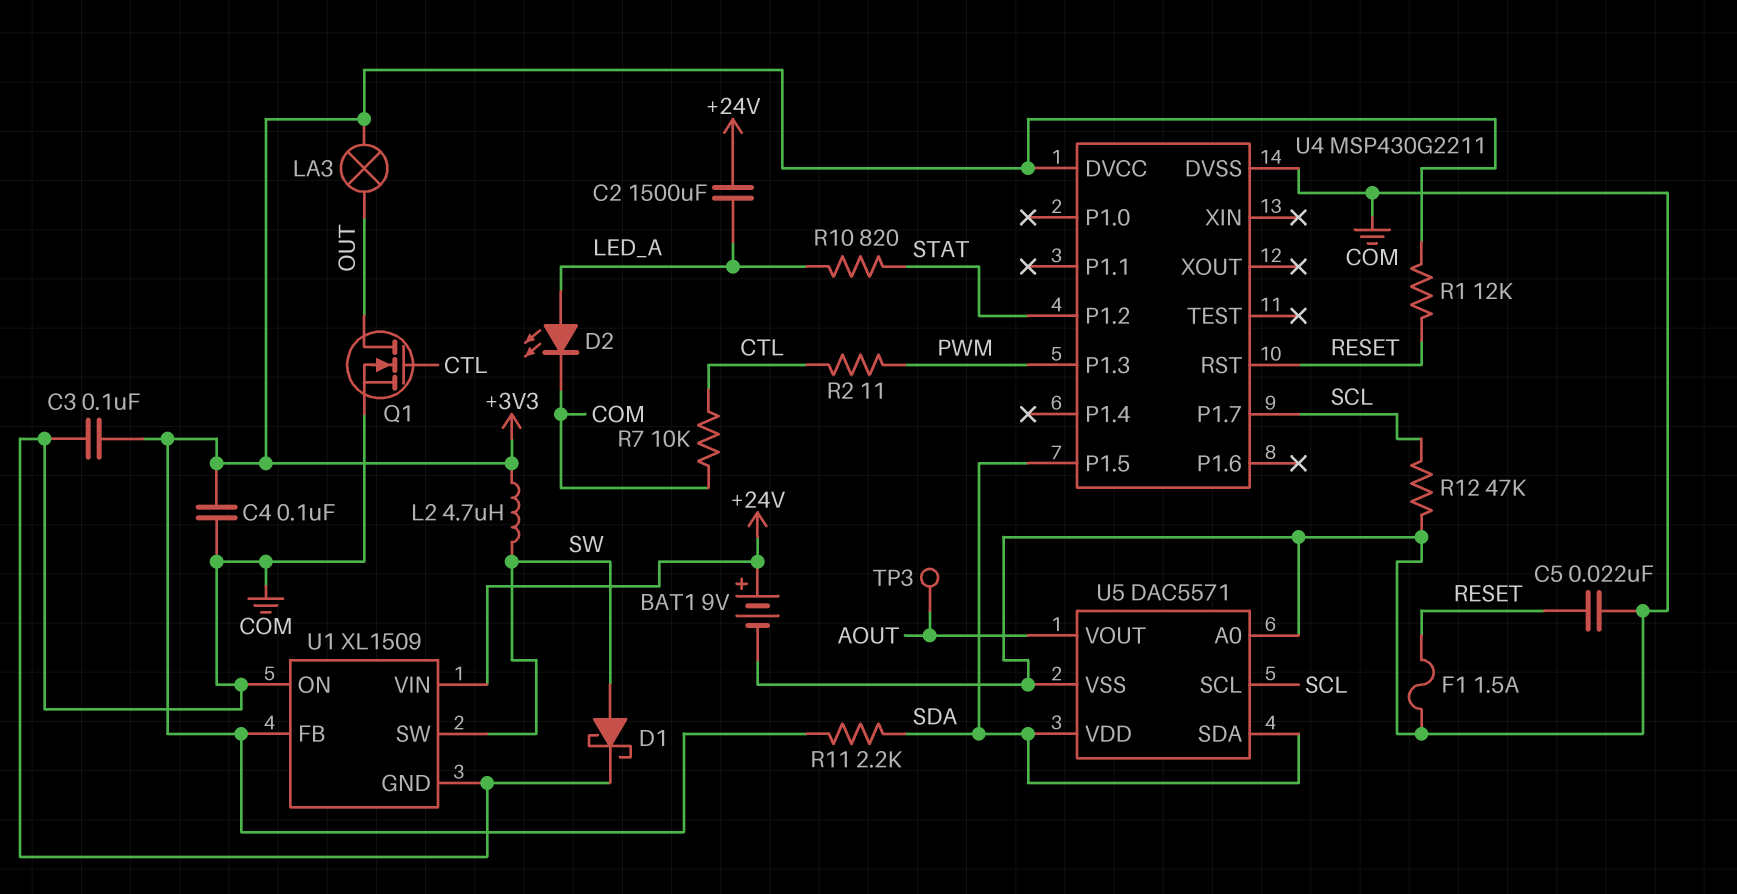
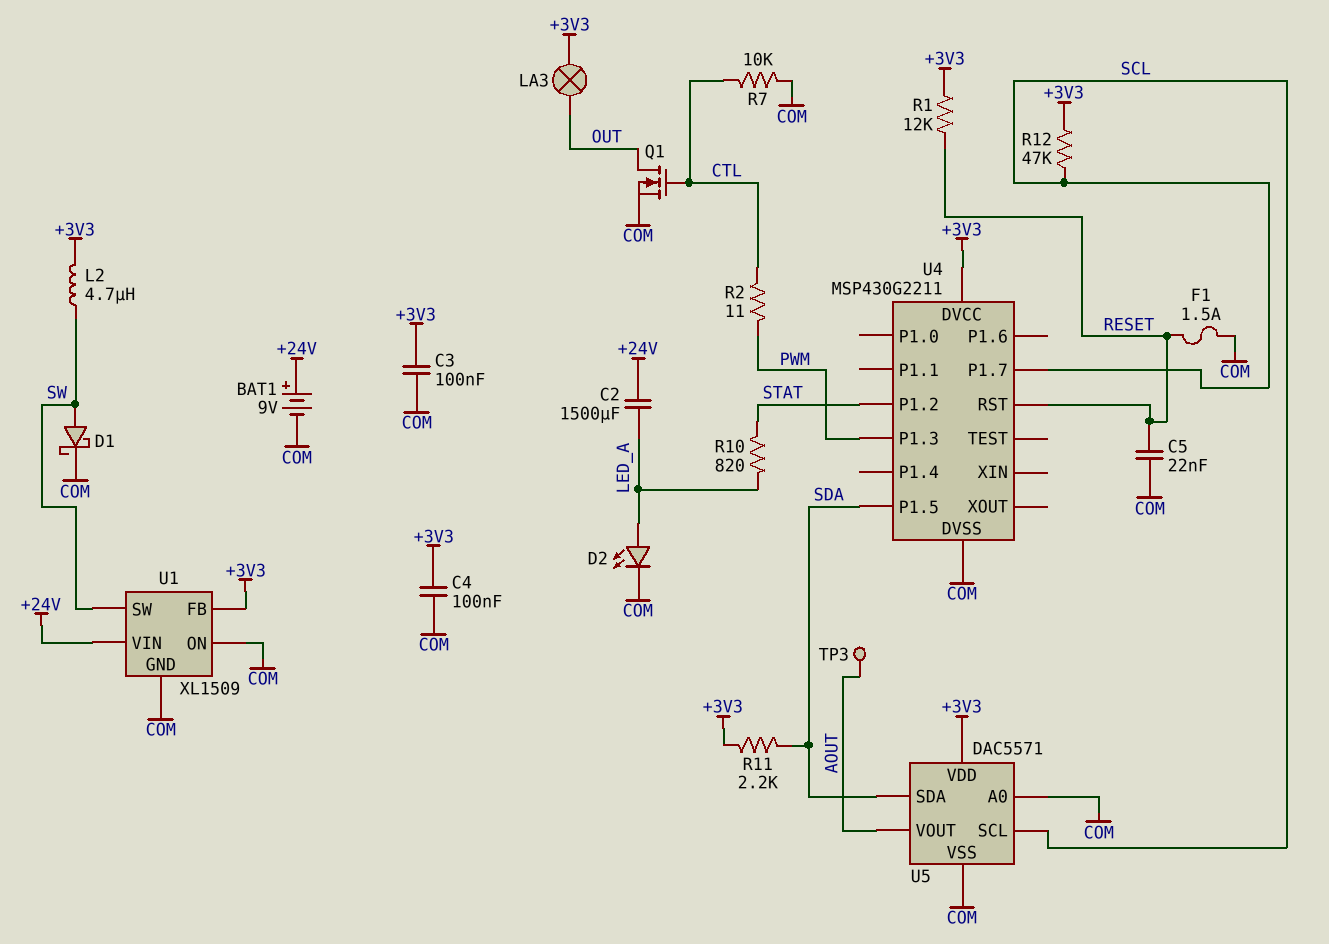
R12: 47k (COM, SCL) -> 47k (+3V3, SCL)
U5 pin VDD: SDA -> +3V3

